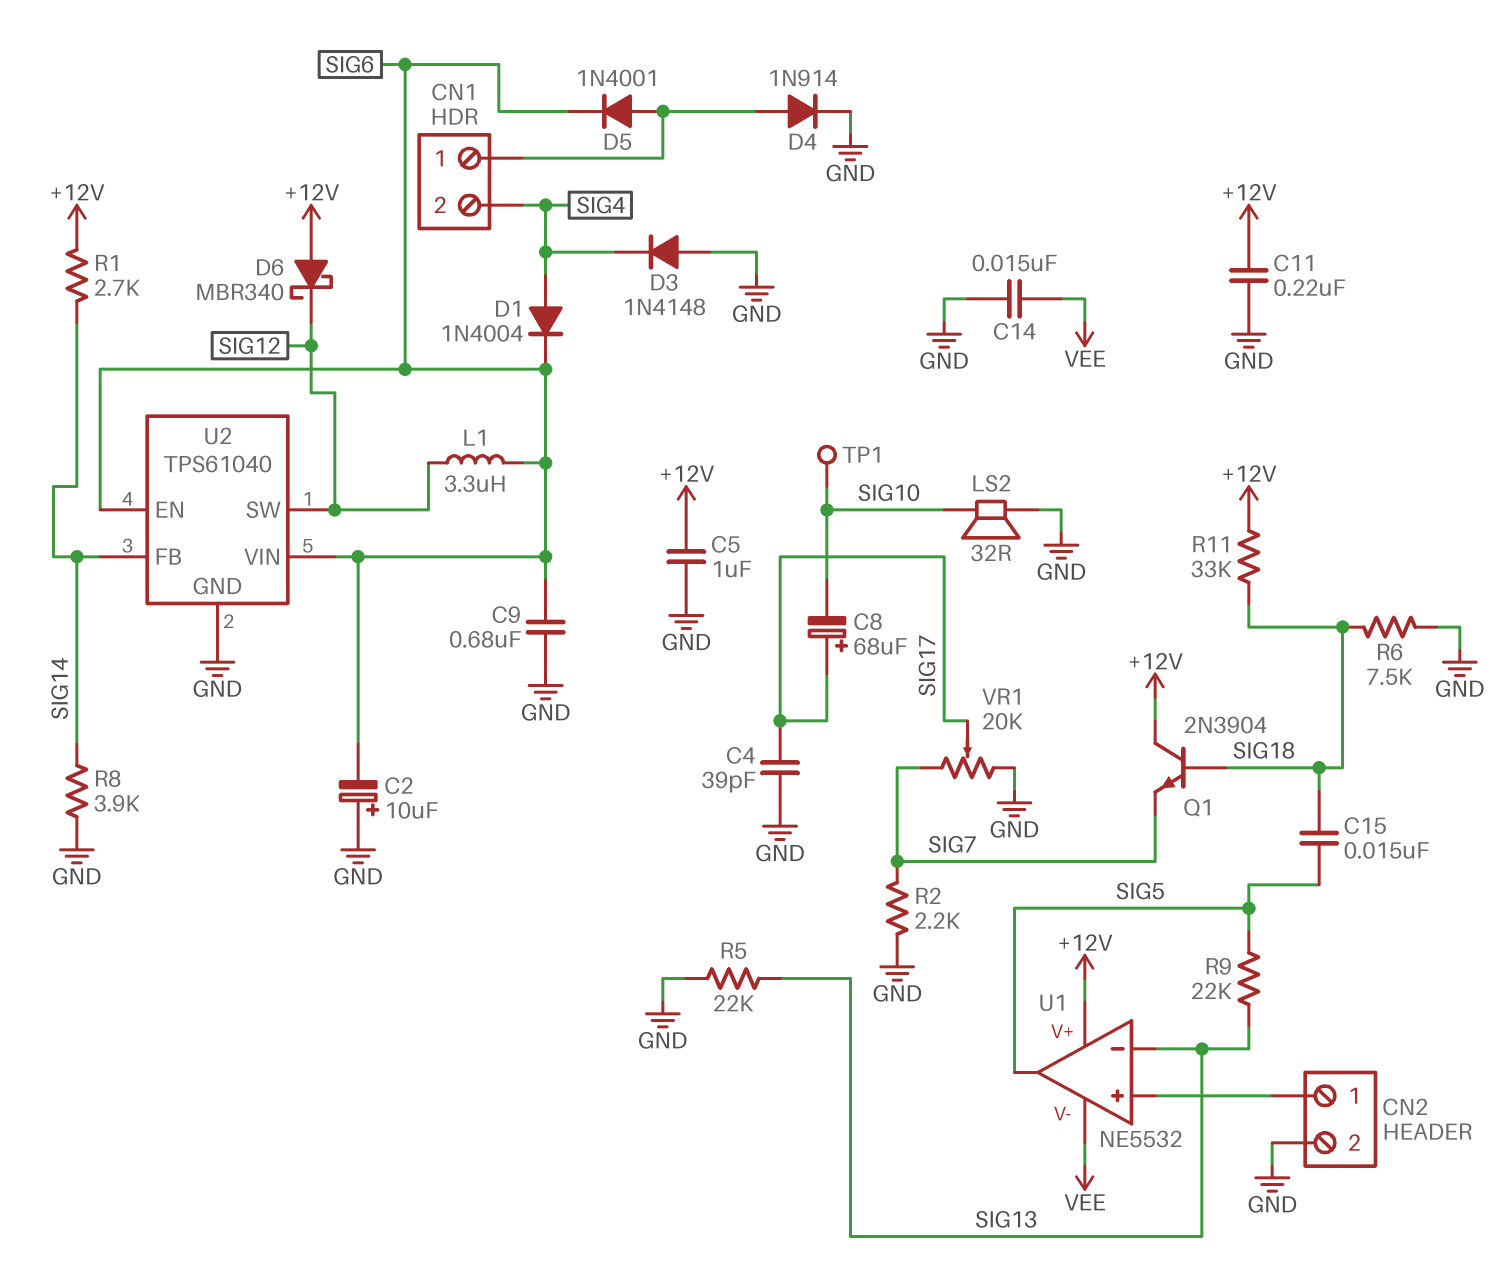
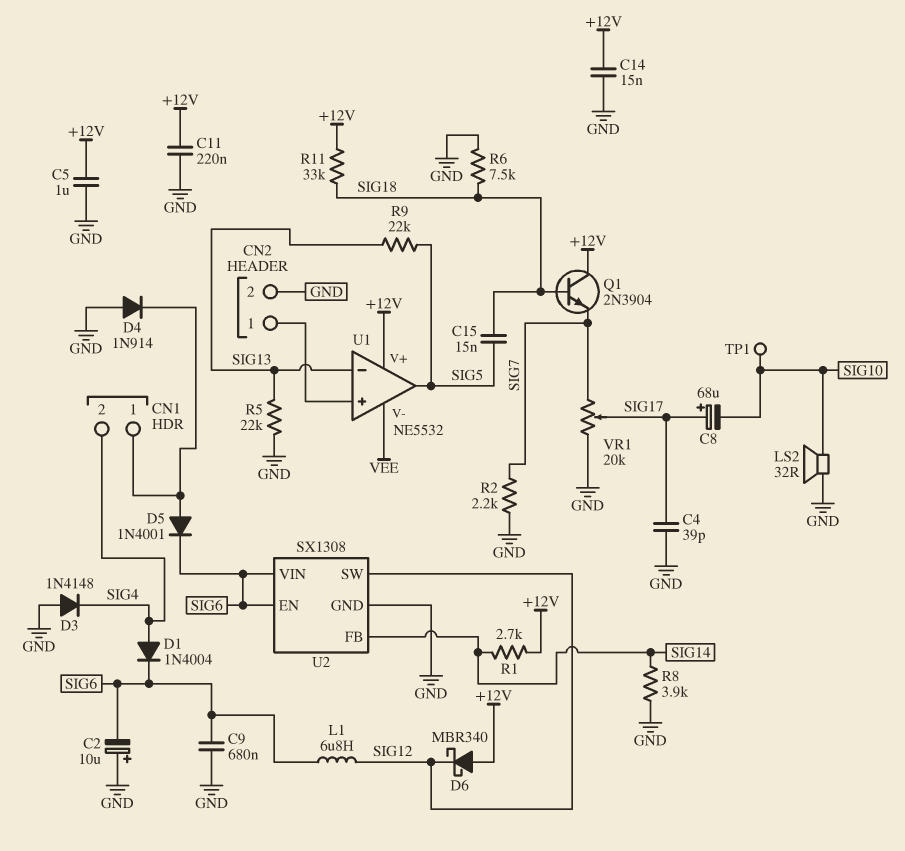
C14: 15nF (GND, VEE) -> 15nF (+12V, GND)
D4: diode 1N914 (A CN1/1, K GND) -> diode 1N914 (A GND, K CN1/1)
L1: 3.3uH (SIG6, SIG12) -> 6.8uH (SIG6, SIG12)
U2: TPS61040 -> SX1308

